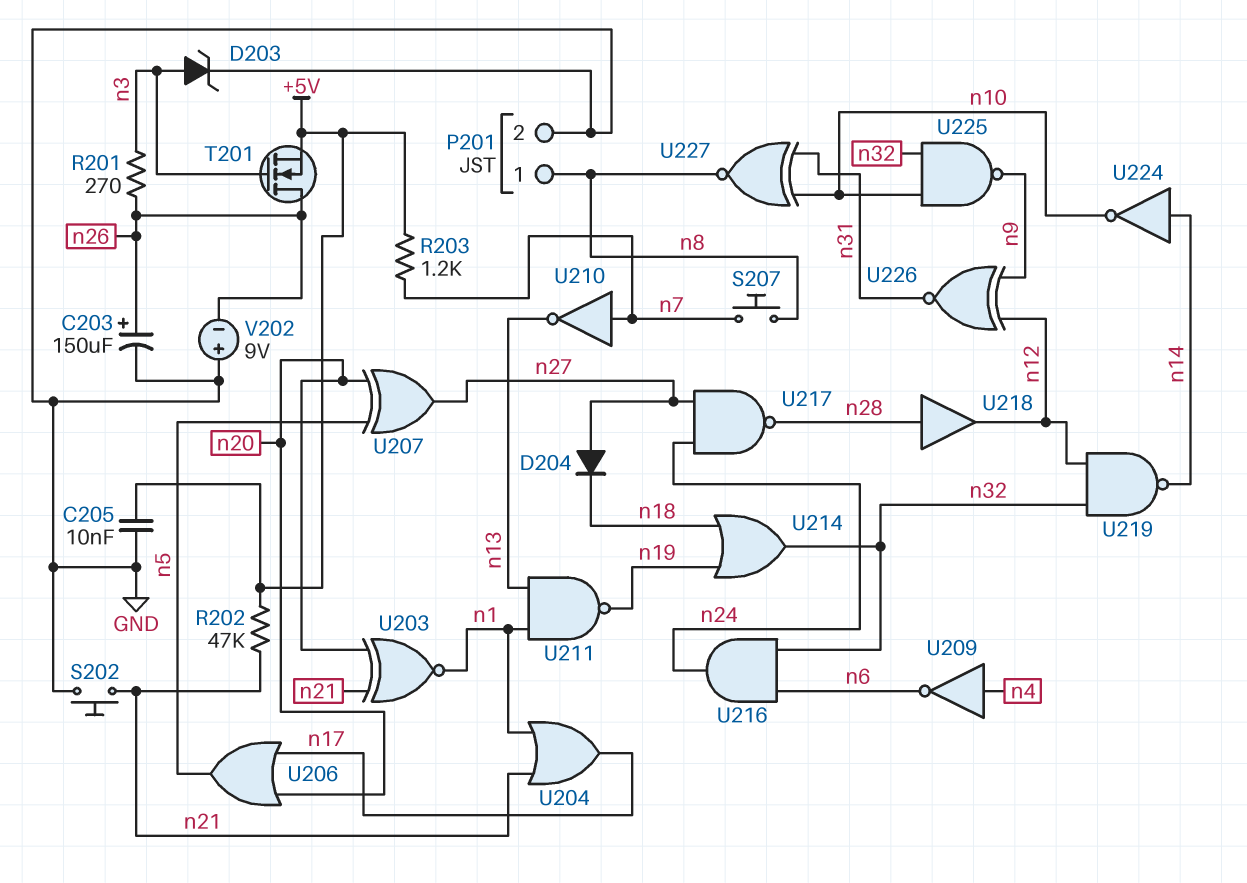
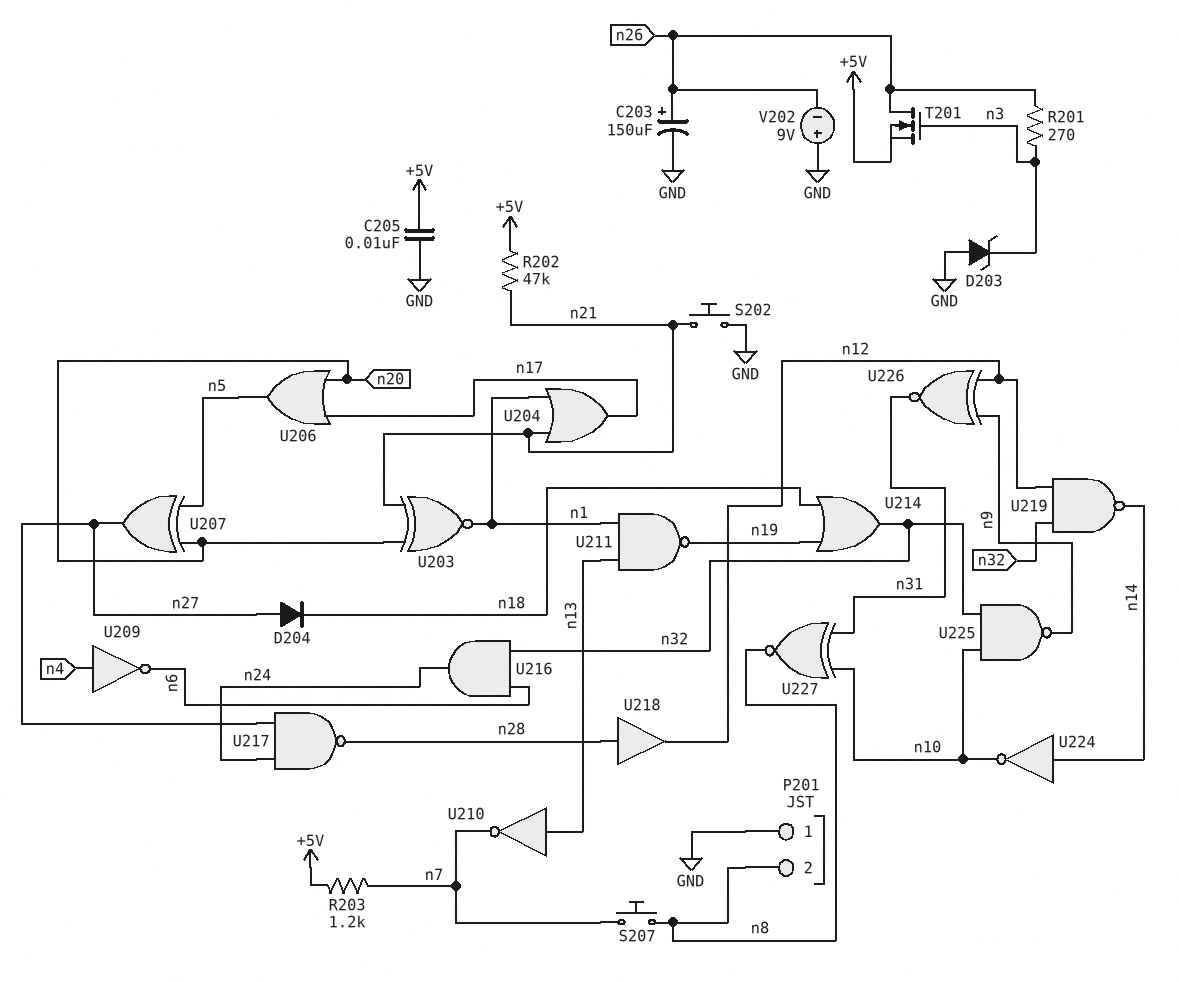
D203: zener (A n3, K GND) -> zener (A GND, K n3)
P201 pin 1: n8 -> GND
P201 pin 2: GND -> n8
U210: NOT (in n7, out n13) -> NOT (in n13, out n7)

